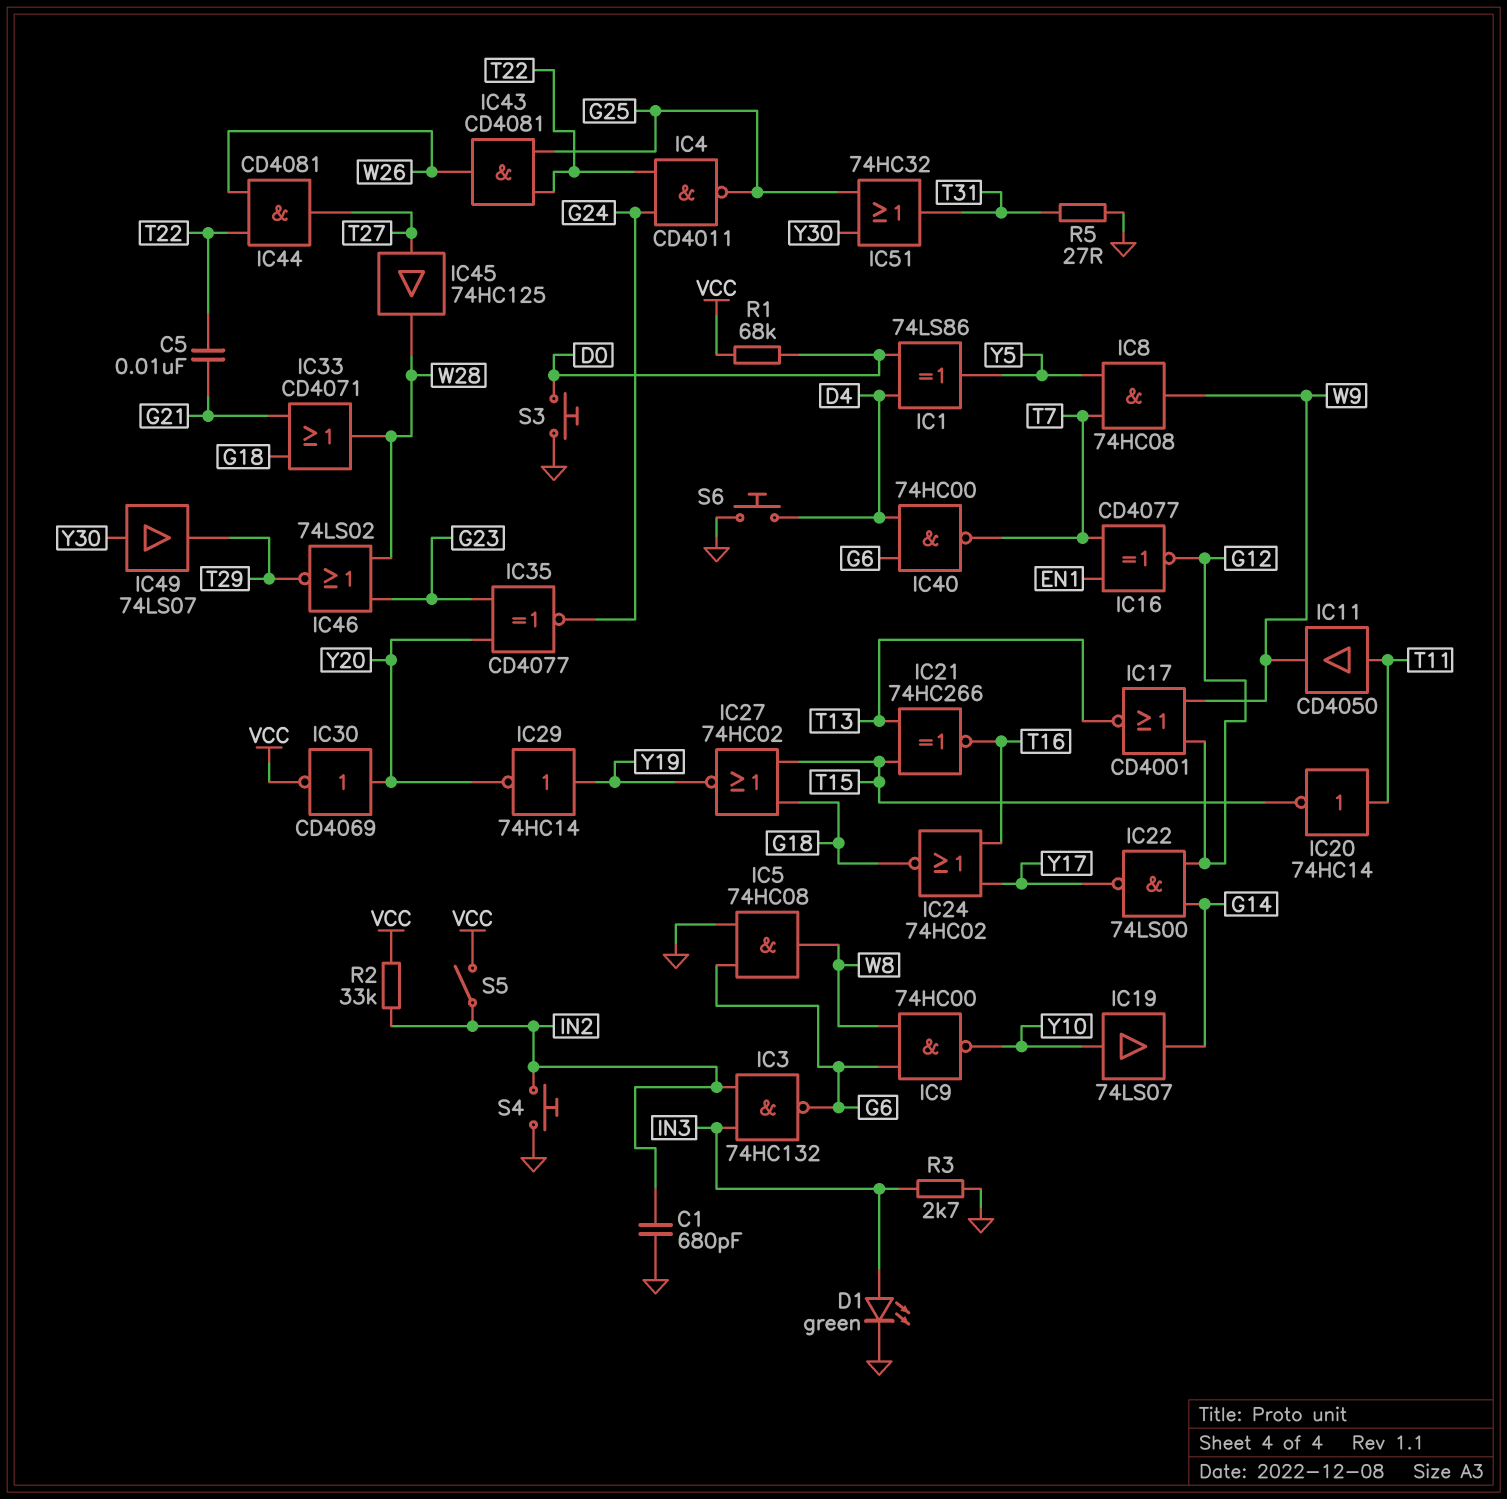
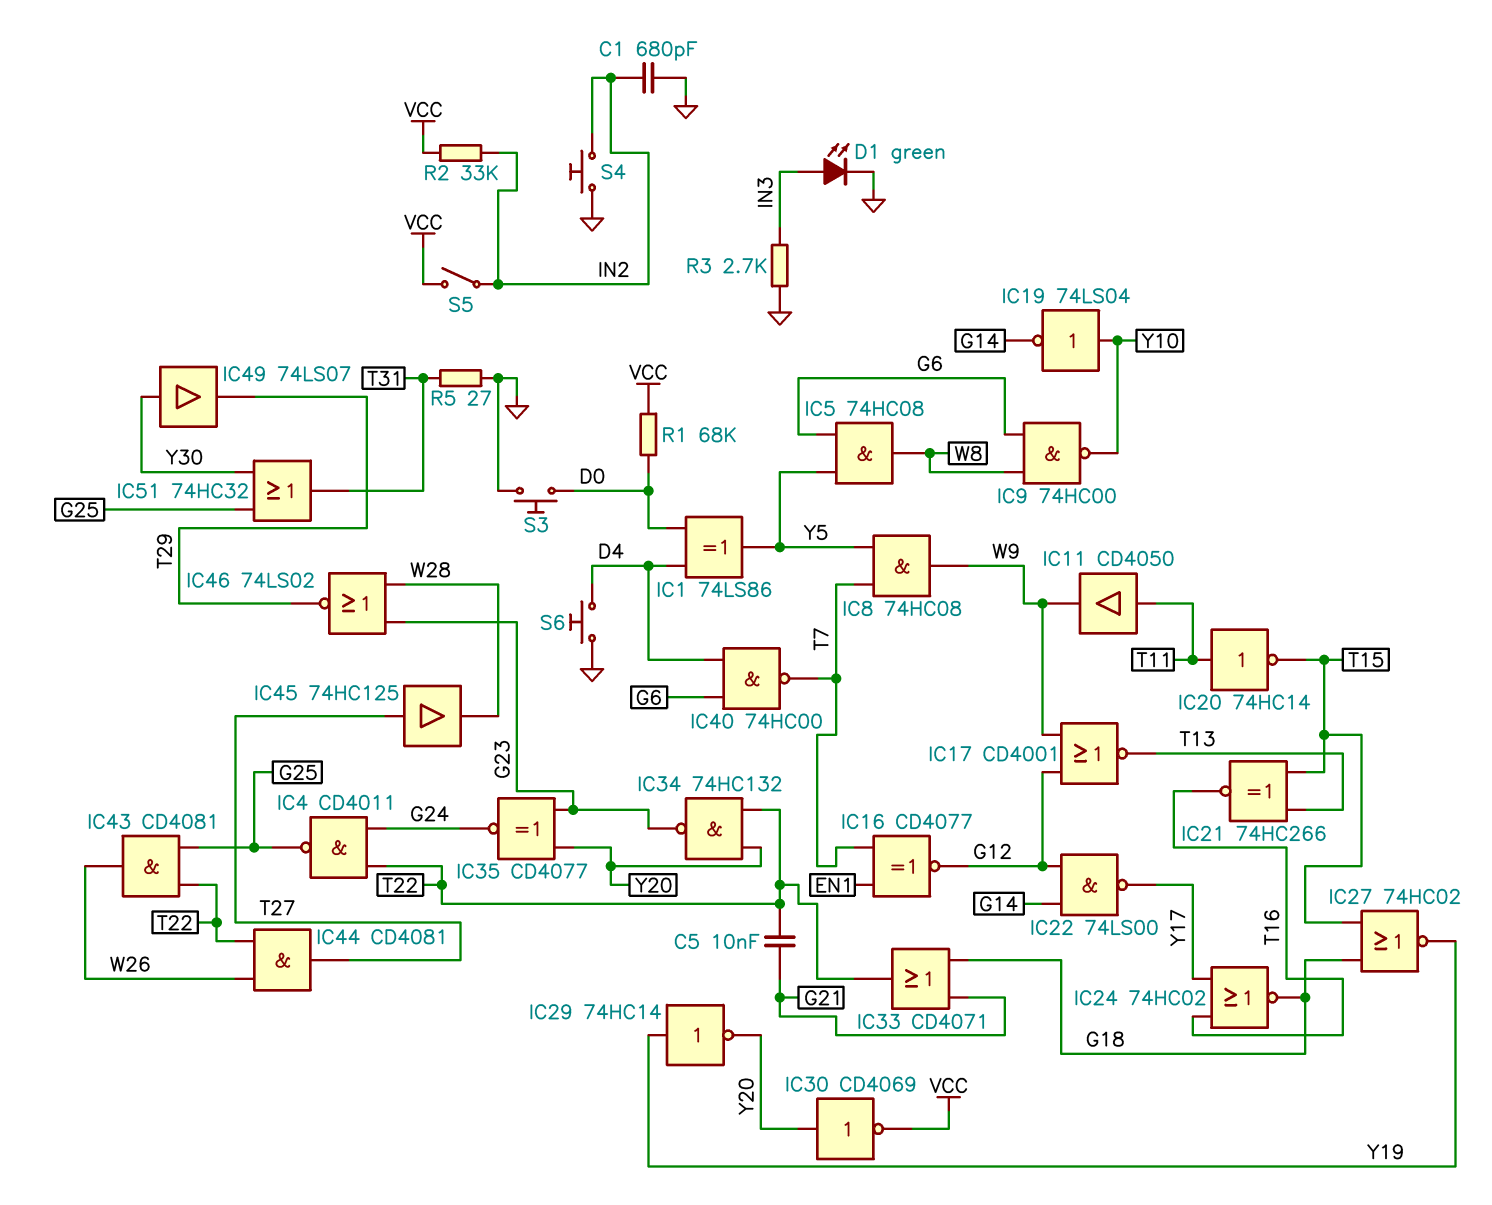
IC3: NAND 74HC132 (in IN2, in IN3, out G6) -> none
IC5: AND 74HC08 (in G6, in GND, out W8) -> AND 74HC08 (in G6, in Y5, out W8)
IC19: buffer 74LS07 (in Y10, out G14) -> NOT 74LS04 (in Y10, out G14)
IC33: OR CD4071 (in G18, in G21, out W28) -> OR CD4071 (in G18, in G21, out T22)
IC34: none -> NAND 74HC132 (in T22, in Y20, out G23)

